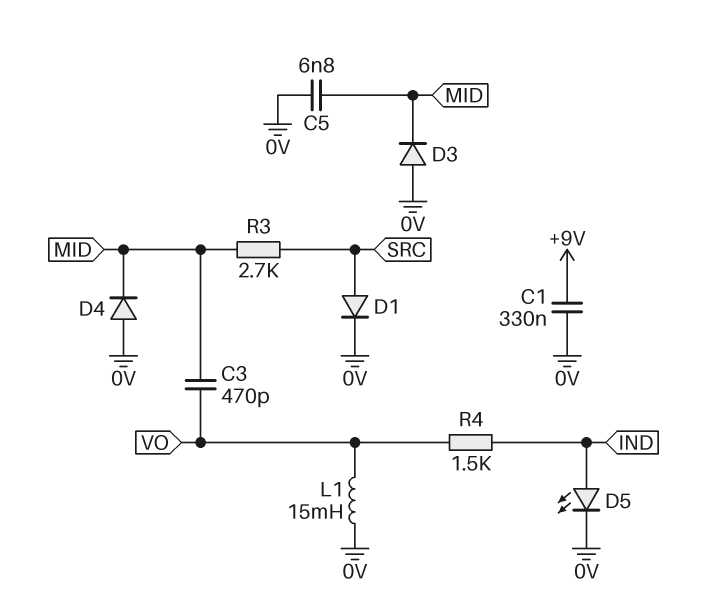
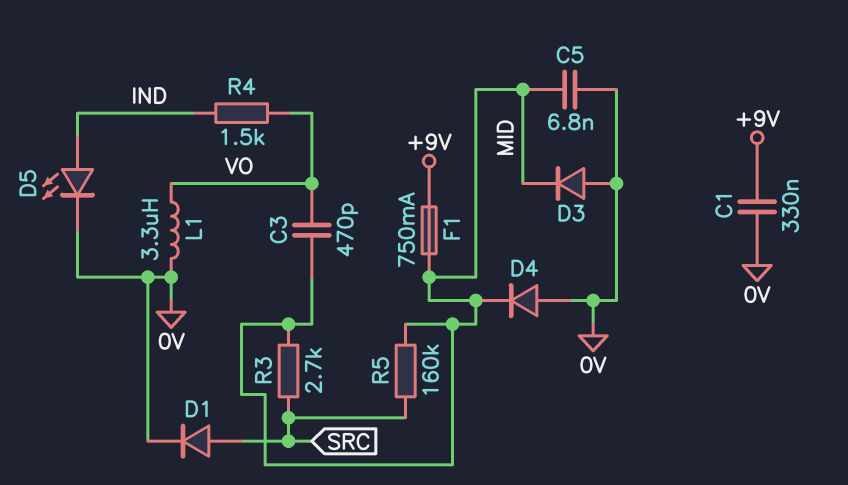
F1: none -> 750mA (+9V, MID)
L1: 15mH (0V, VO) -> 3.3uH (0V, VO)
R5: none -> 160k (MID, SRC)

